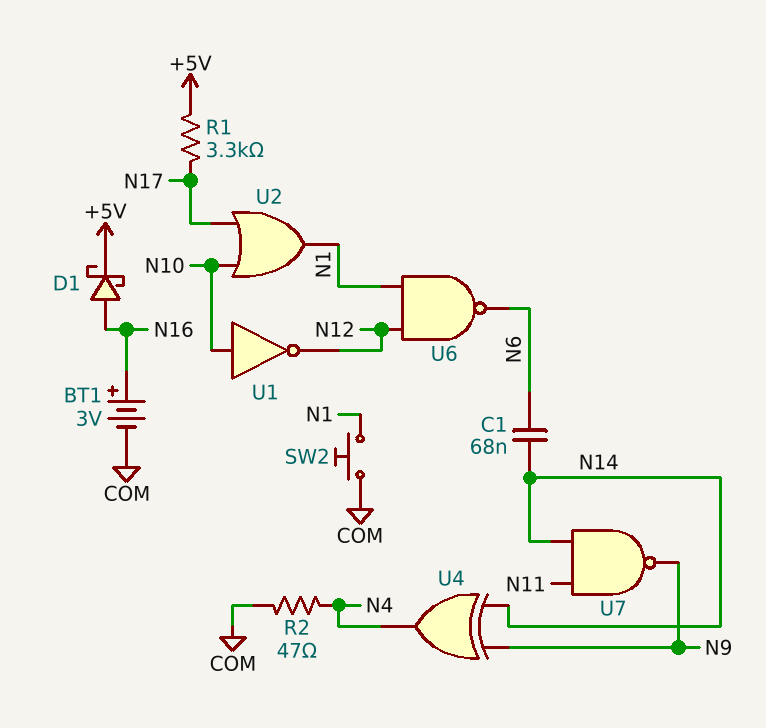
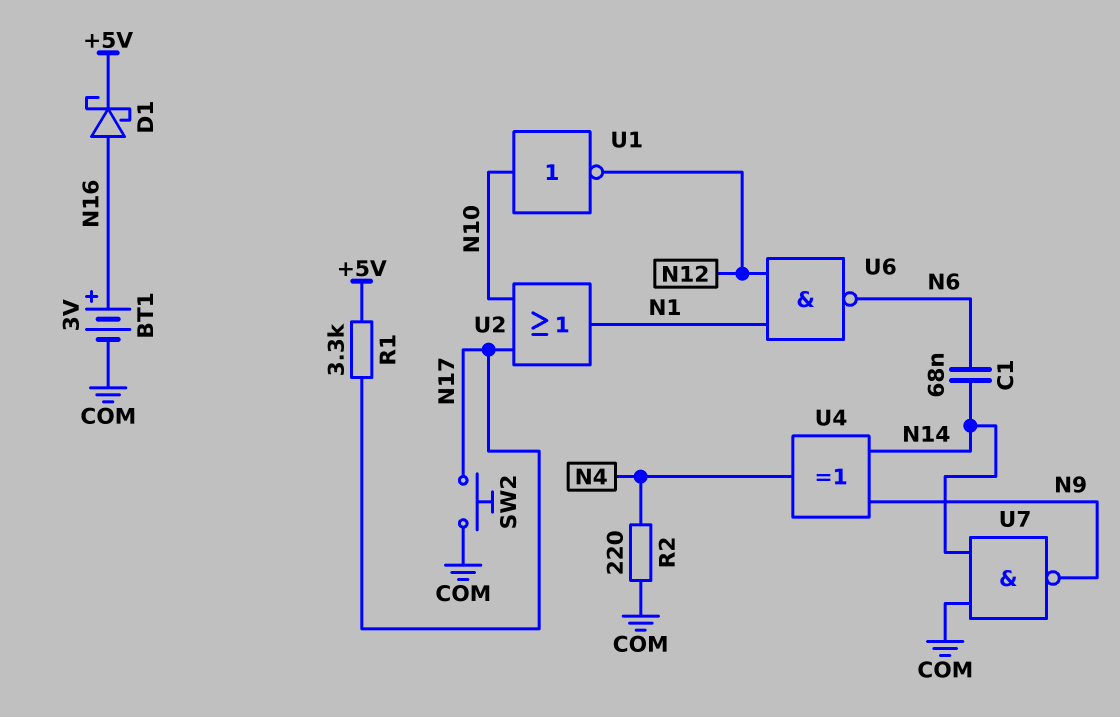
R2: 47 (COM, N4) -> 220 (COM, N4)
SW2: button (COM, N1) -> button (COM, N17)
U7: NAND (in N11, in N14, out N9) -> NAND (in COM, in N14, out N9)

